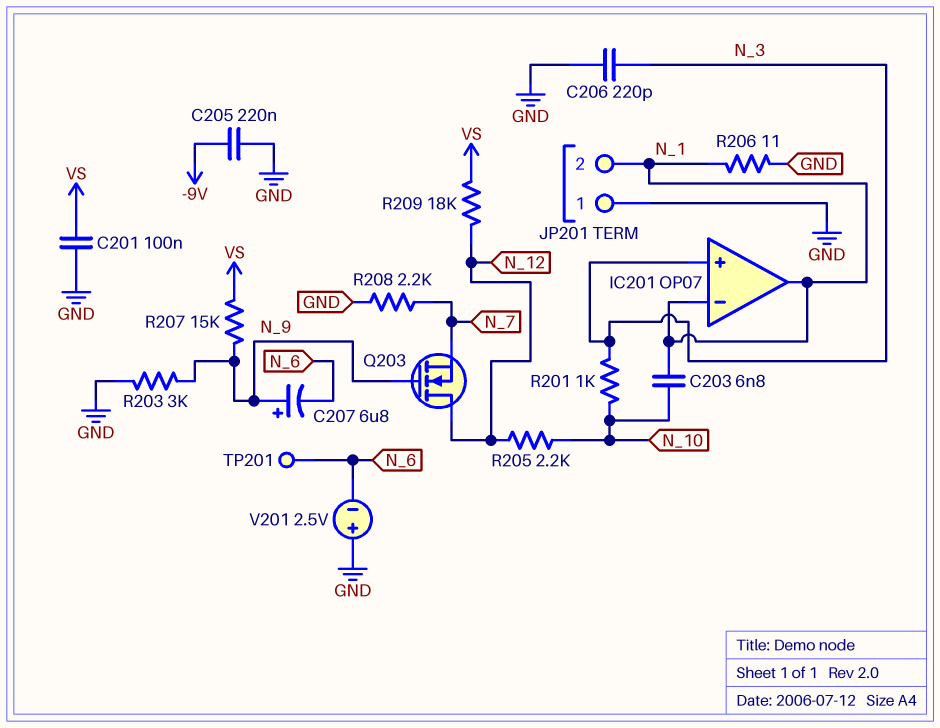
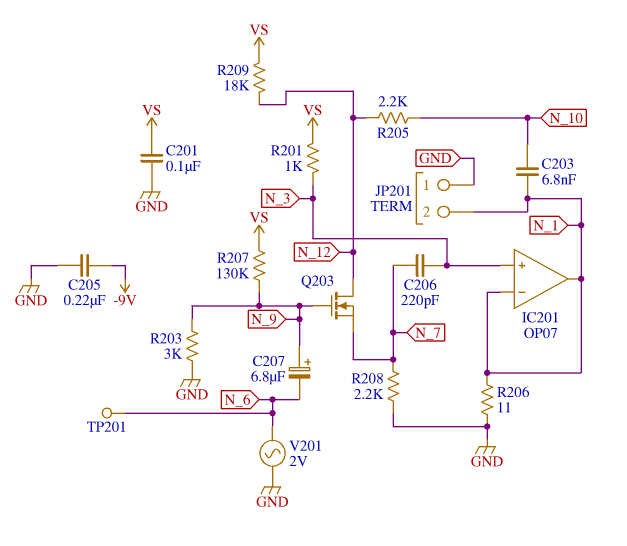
C206: 220pF (GND, N_3) -> 220pF (N_3, N_7)
R201: 1k (N_3, N_10) -> 1k (N_3, VS)
R207: 15k (N_9, VS) -> 130k (N_9, VS)
V201: 2.5V (plus GND, minus N_6) -> AC 2V (GND, N_6)

